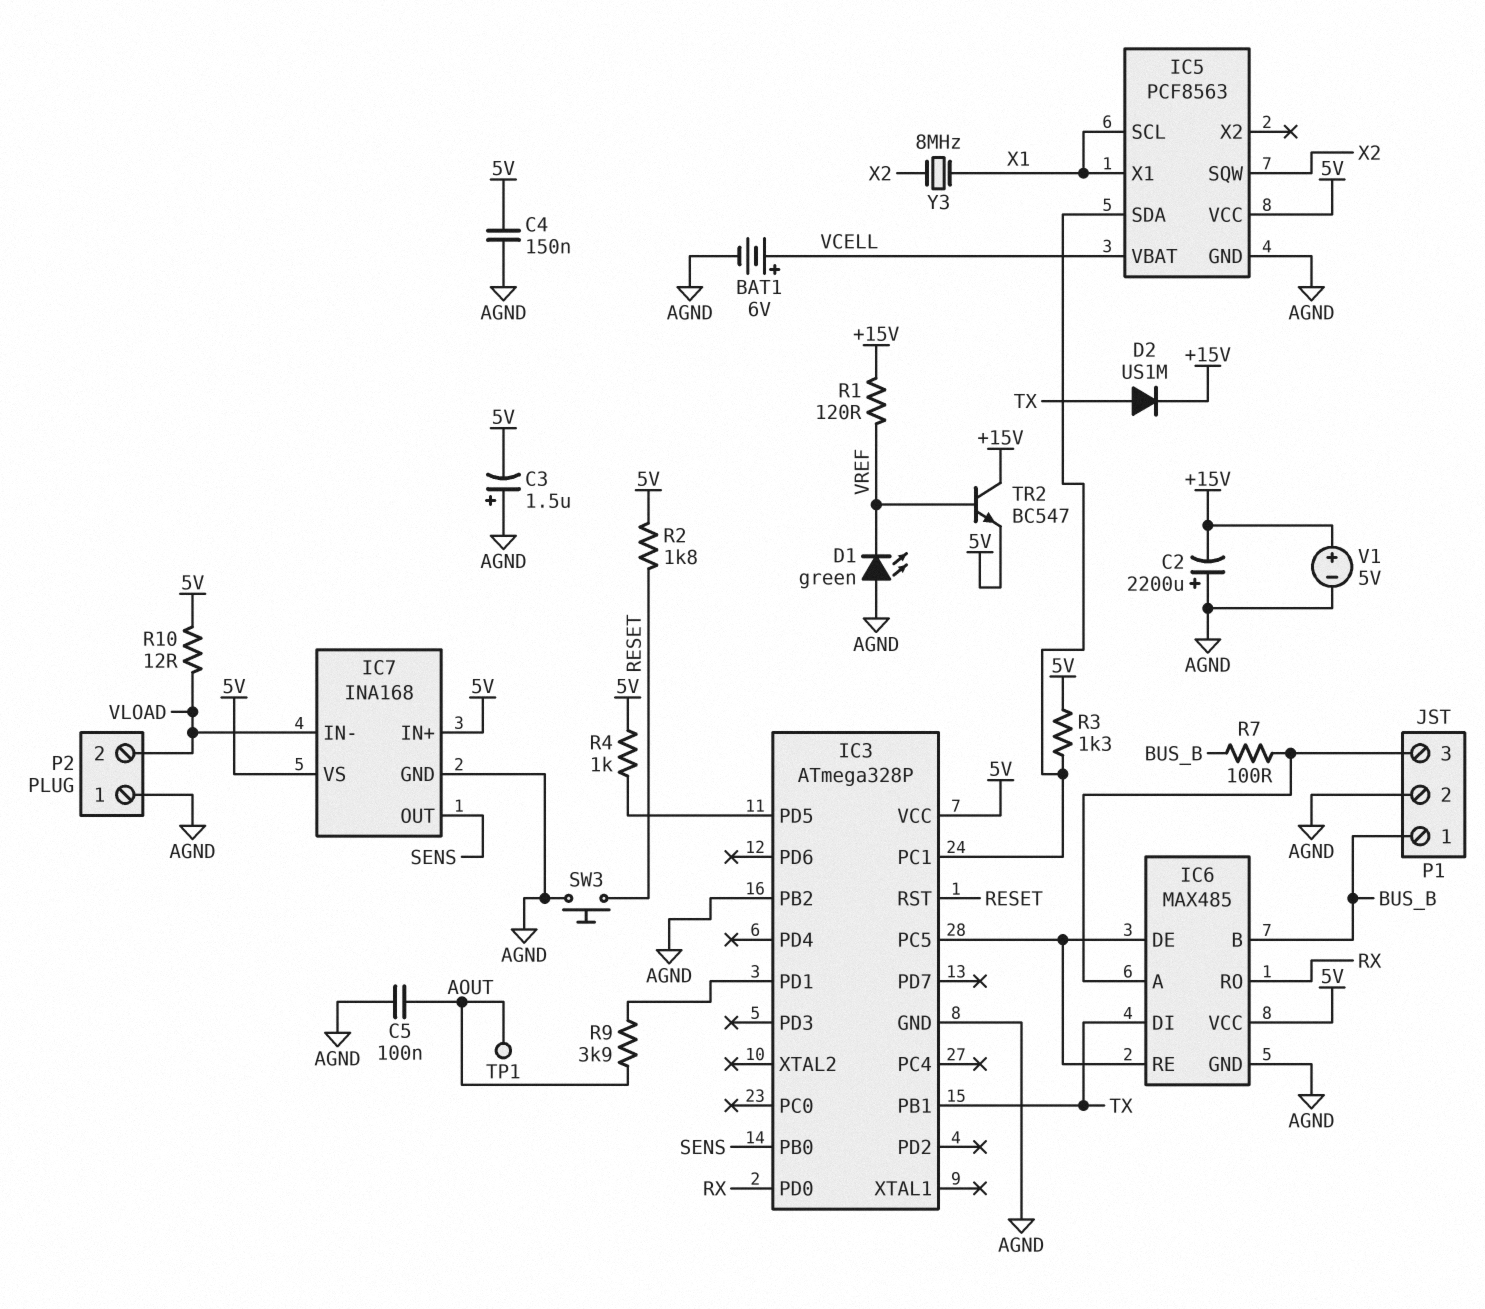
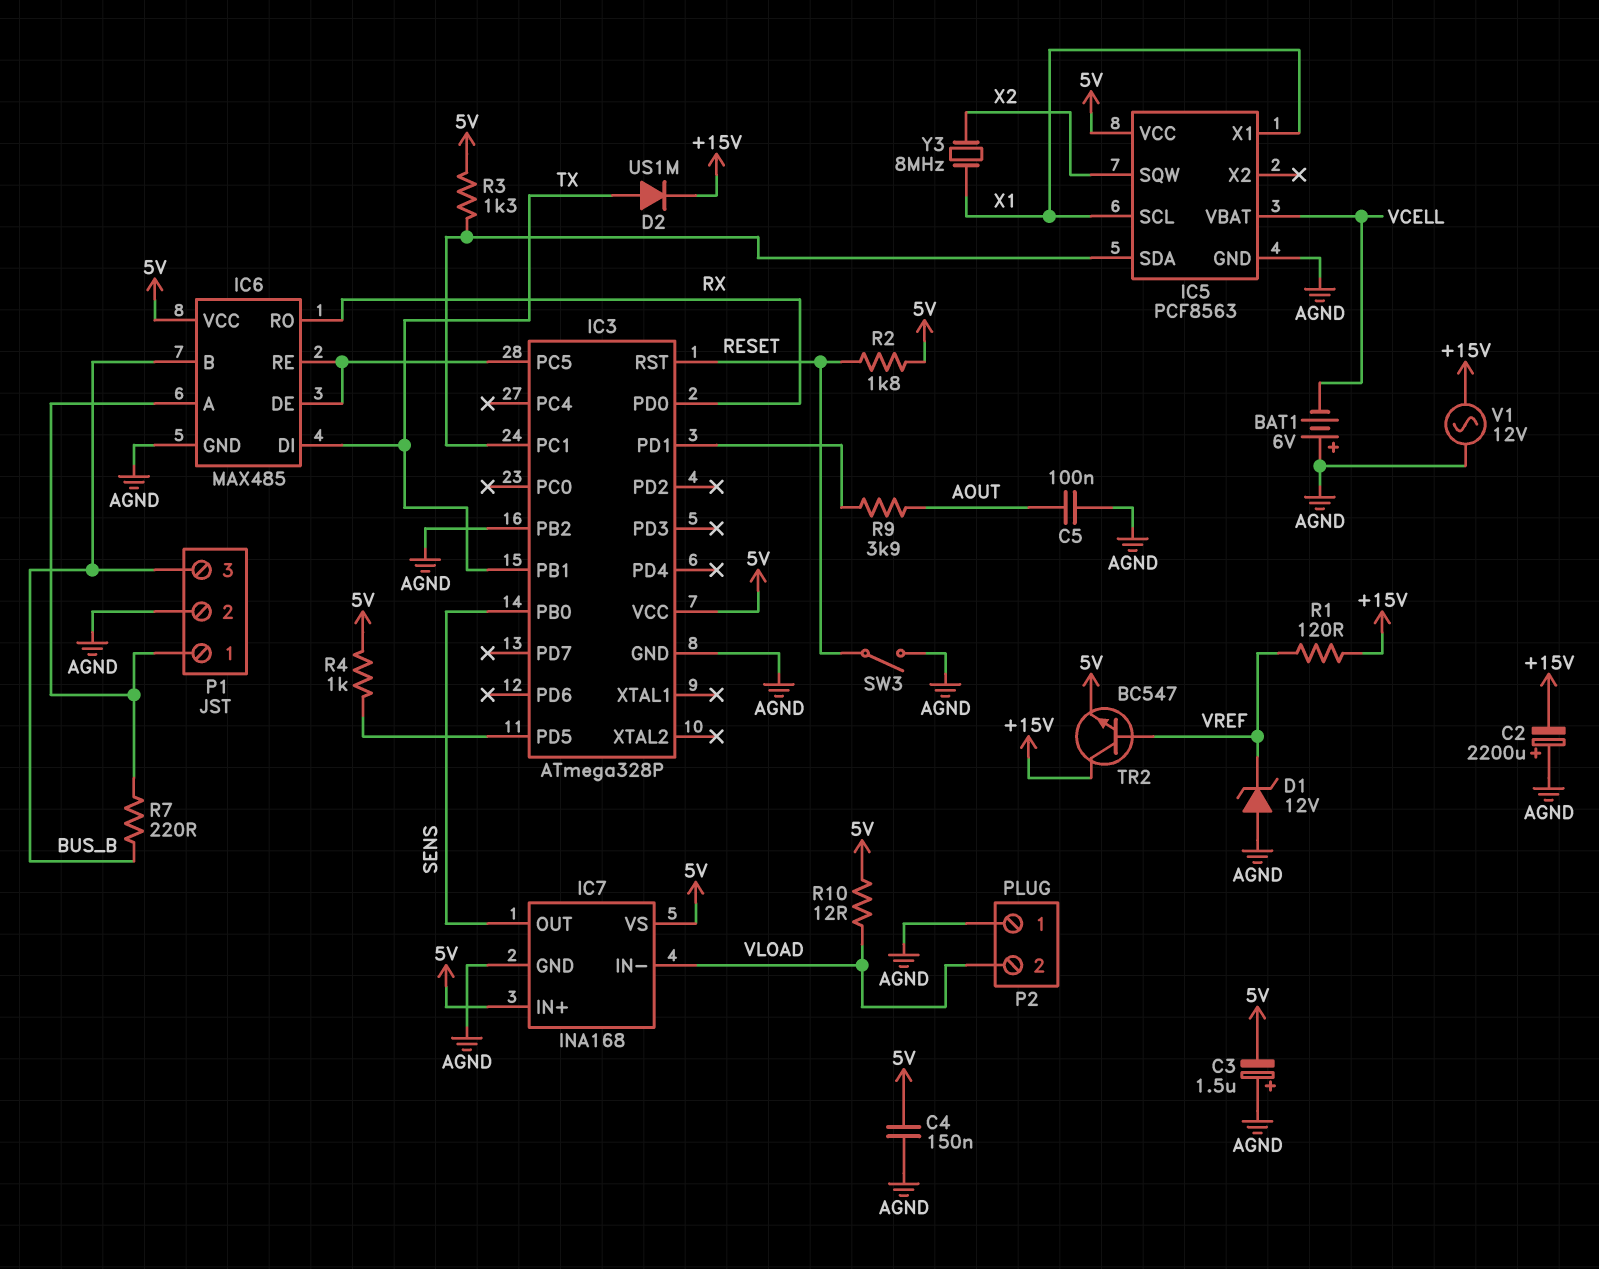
BAT1: 6V (plus VCELL, minus AGND) -> 6V (plus AGND, minus VCELL)
D1: LED green (A AGND, K VREF) -> zener 12V (A AGND, K VREF)
P1 pin 1: BUS_B -> IC6/A
P1 pin 3: IC6/A -> BUS_B
R7: 100 (BUS_B, IC6/A) -> 220 (BUS_B, IC6/A)
SW3: button (AGND, RESET) -> switch (AGND, RESET)
TP1: test point (AOUT) -> none
V1: 5V (plus +15V, minus AGND) -> AC 12V (+15V, AGND)

